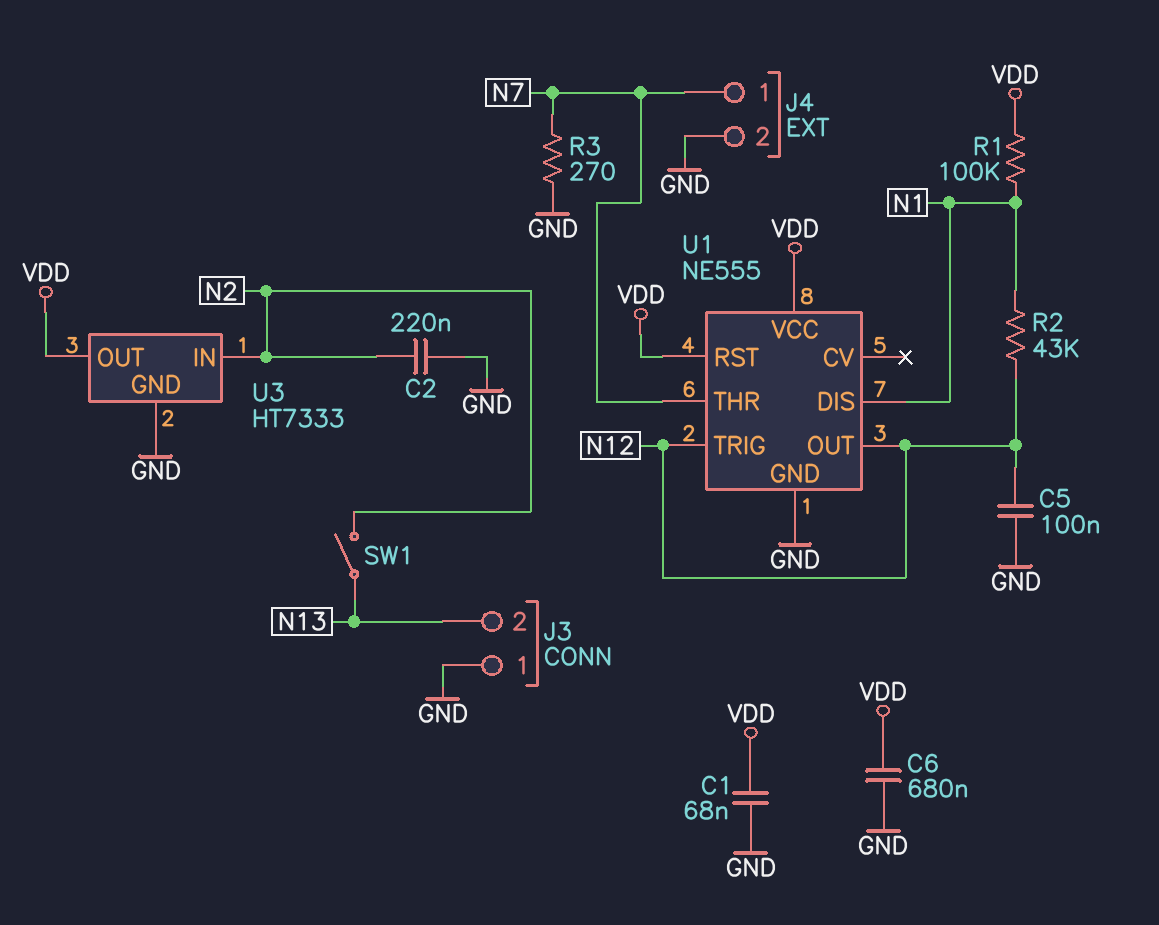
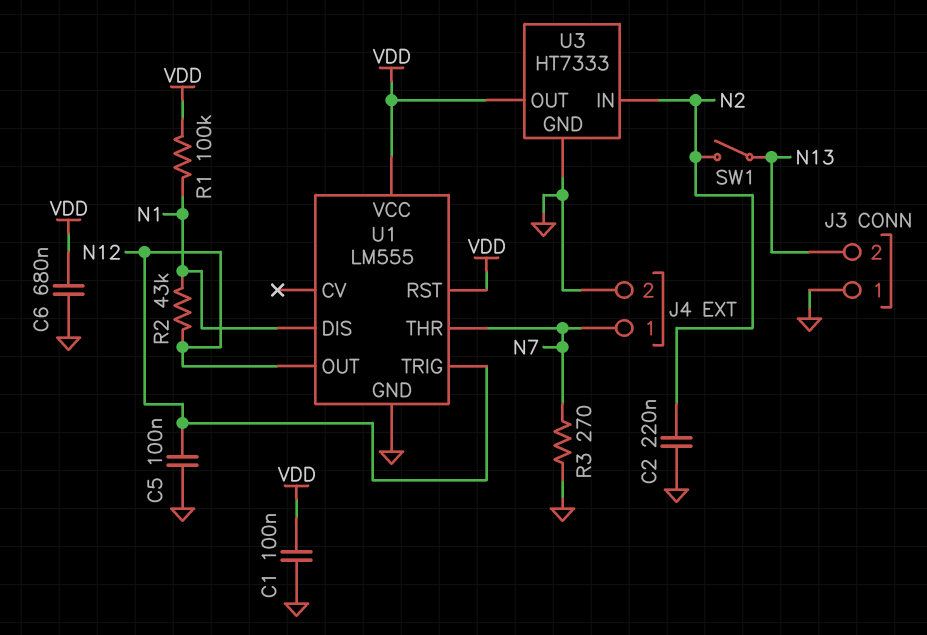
C1: 68nF (GND, VDD) -> 100nF (GND, VDD)
U1: NE555 -> LM555

